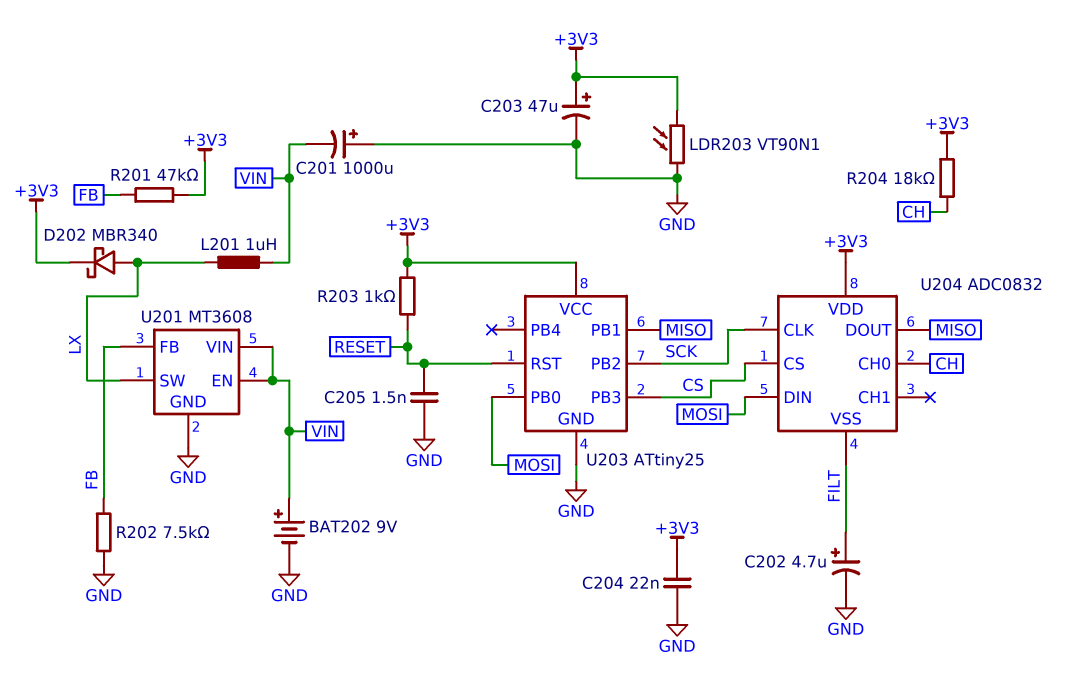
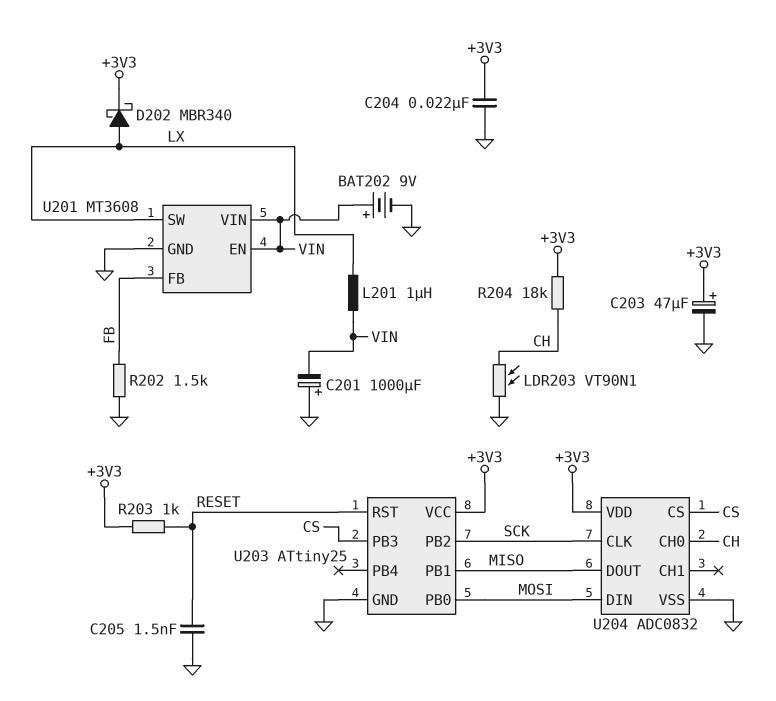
C202: 4.7uF (plus FILT, minus GND) -> none
LDR203: VT90N1 (+3V3, GND) -> VT90N1 (CH, GND)
R201: 47k (+3V3, FB) -> none
R202: 7.5k (FB, GND) -> 1.5k (FB, GND)
U204 pin VSS: FILT -> GND

